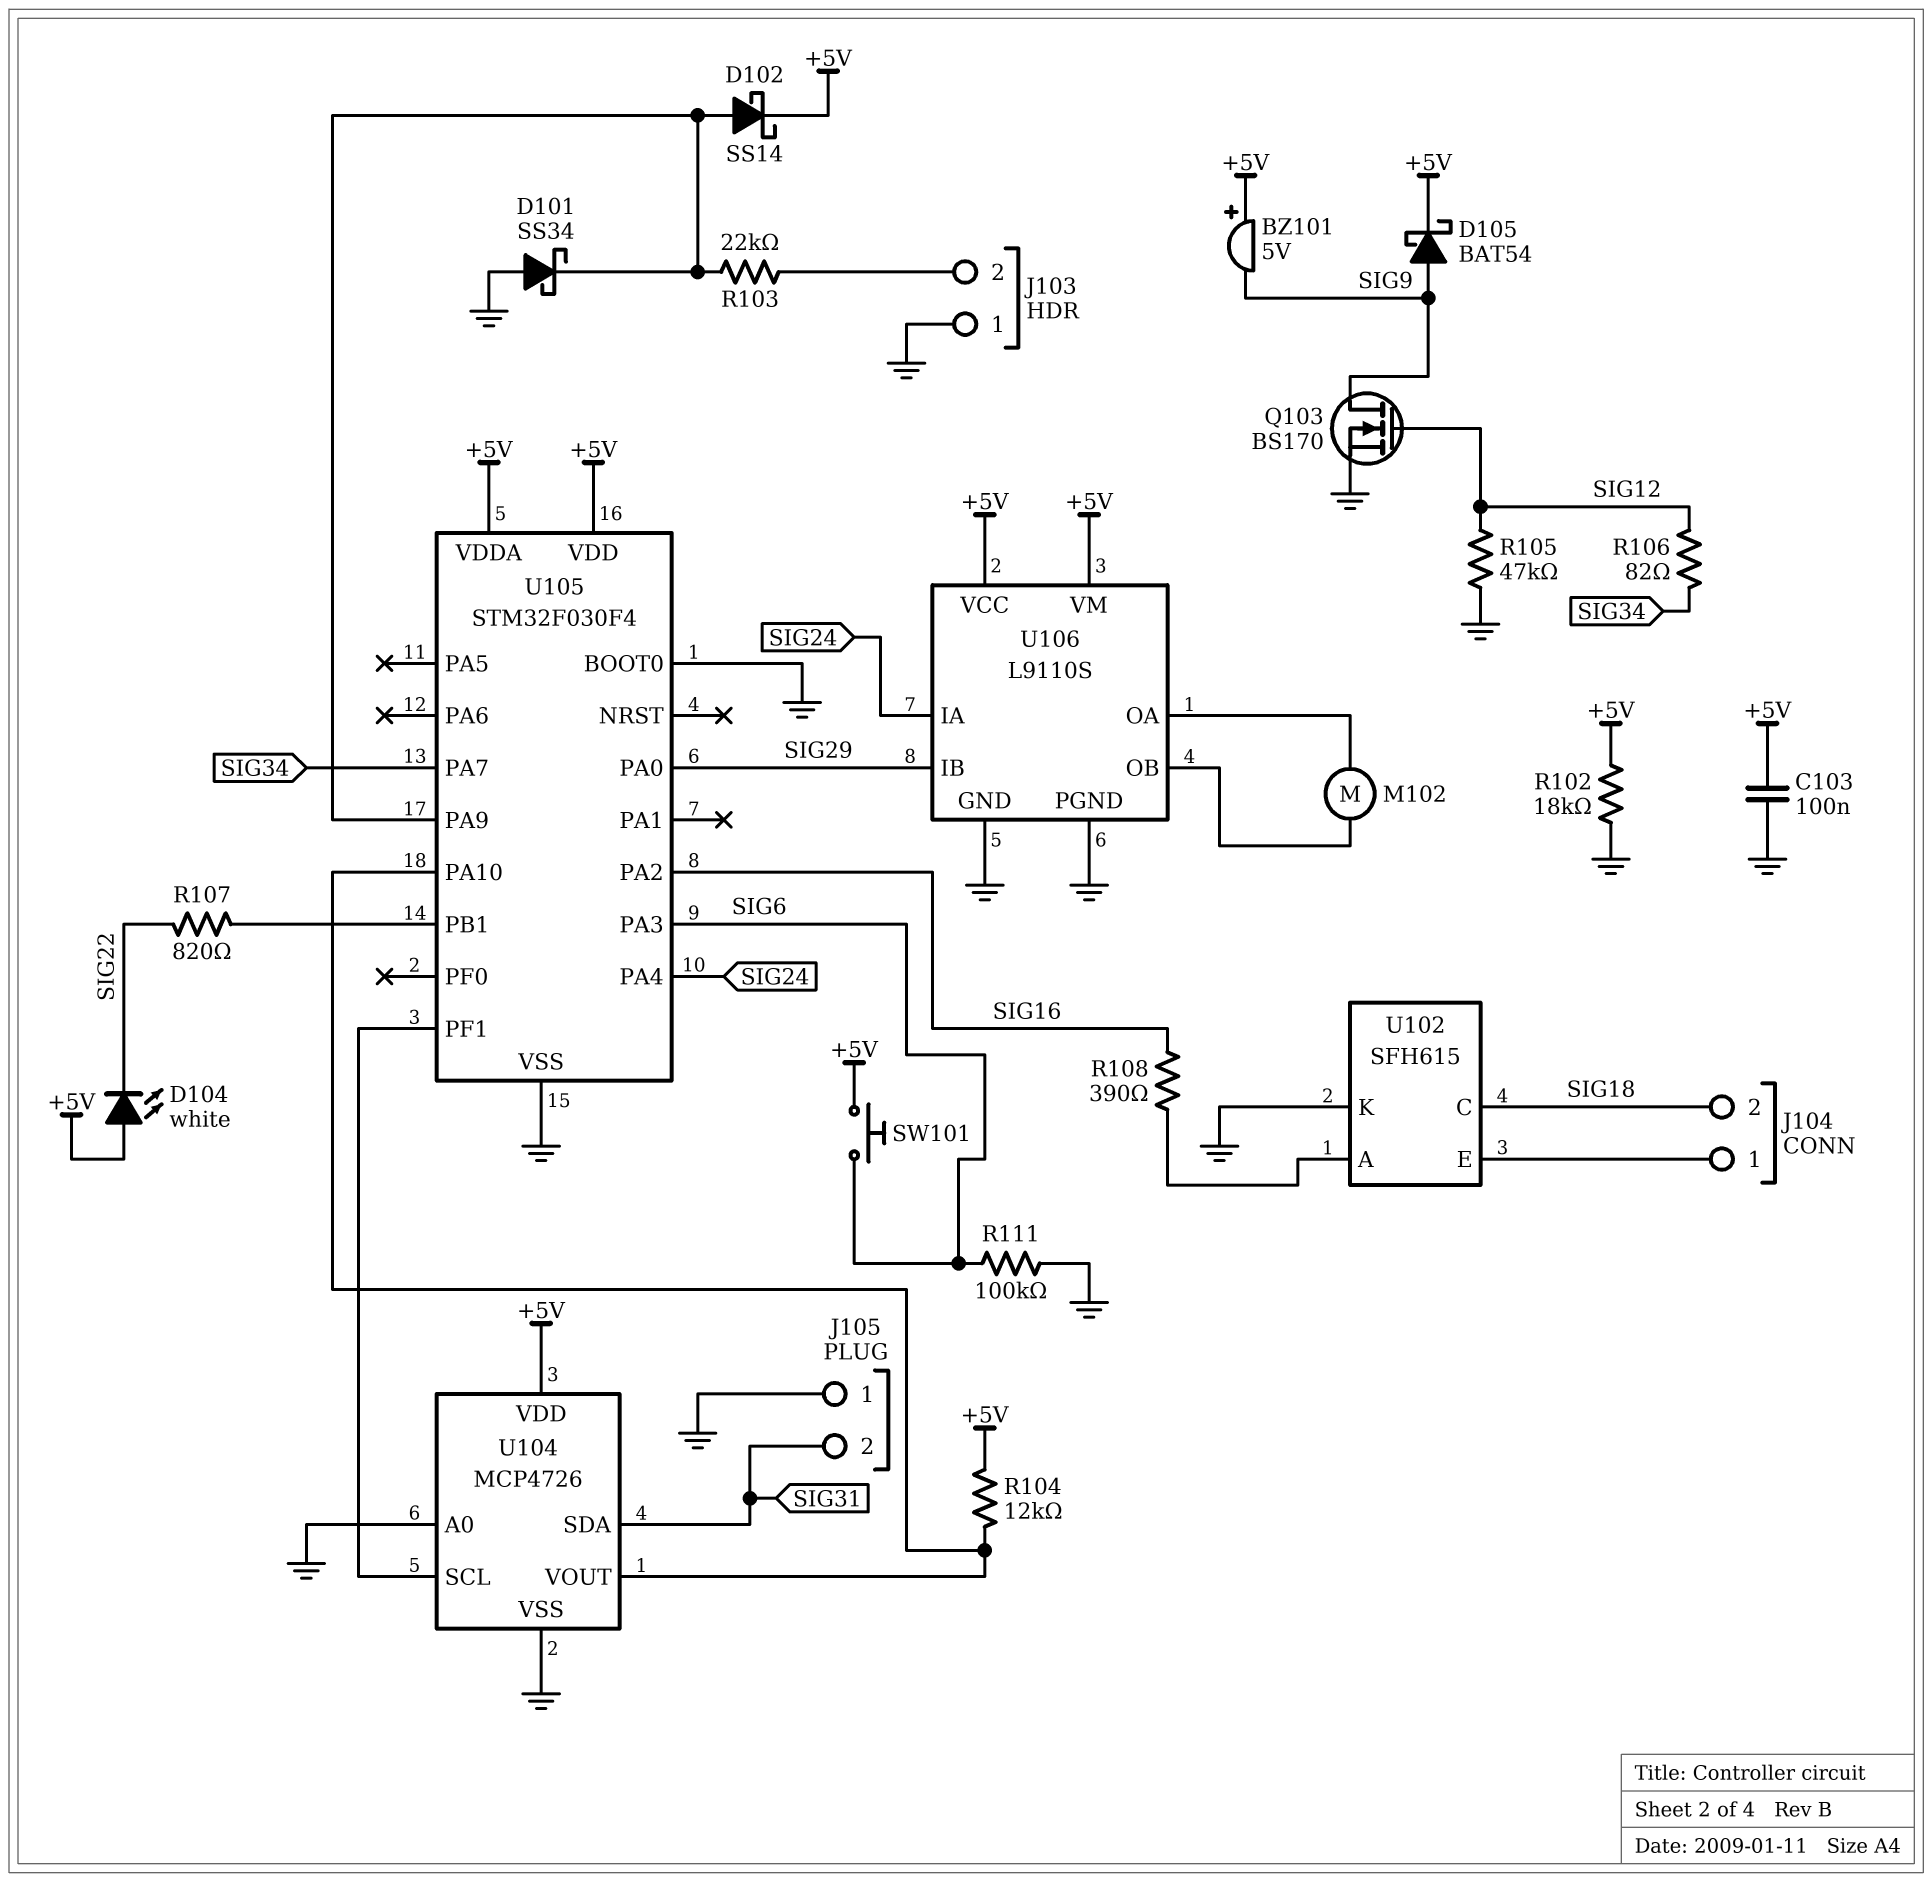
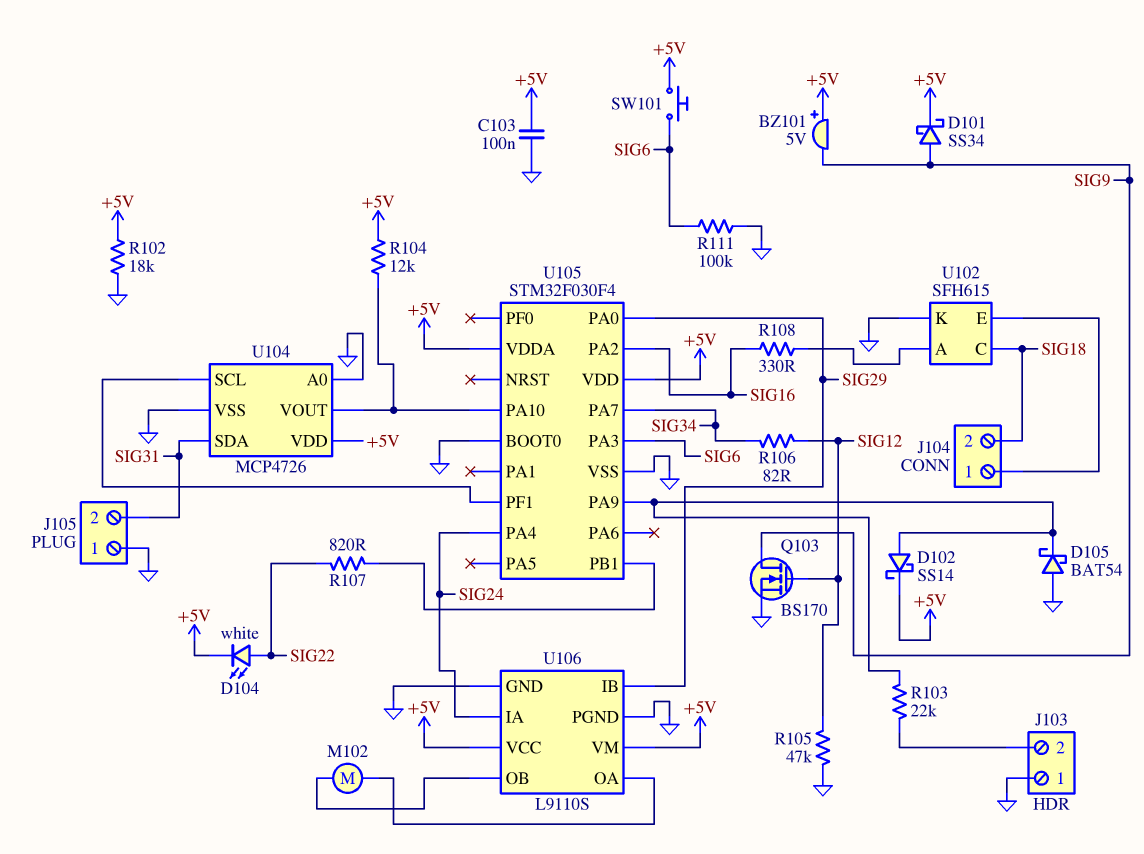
D101: schottky SS34 (A GND, K U105/PA9) -> schottky SS34 (A SIG9, K +5V)
D104: LED white (A +5V, K SIG22) -> LED white (A SIG22, K +5V)
D105: schottky BAT54 (A SIG9, K +5V) -> schottky BAT54 (A GND, K U105/PA9)
R108: 390 (SIG16, U102/A) -> 330 (SIG16, U102/A)

